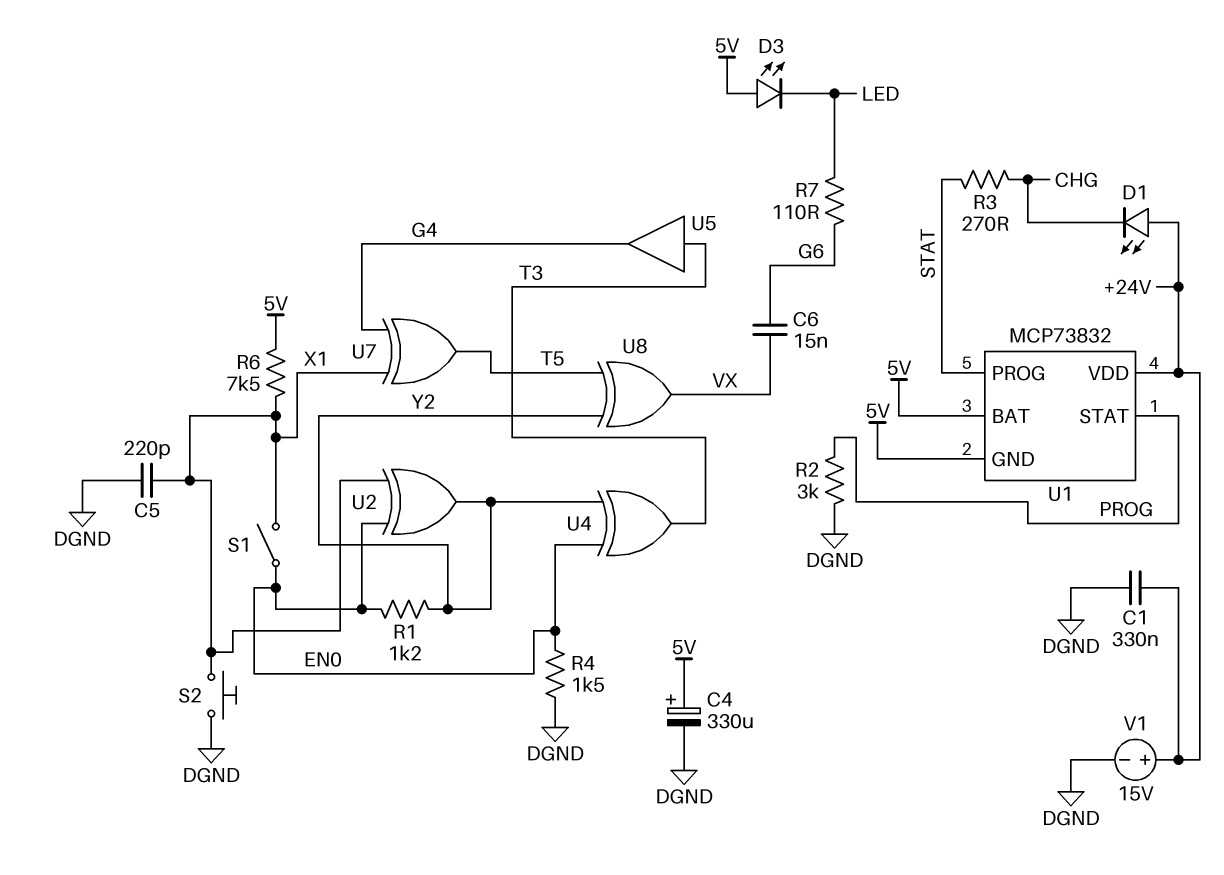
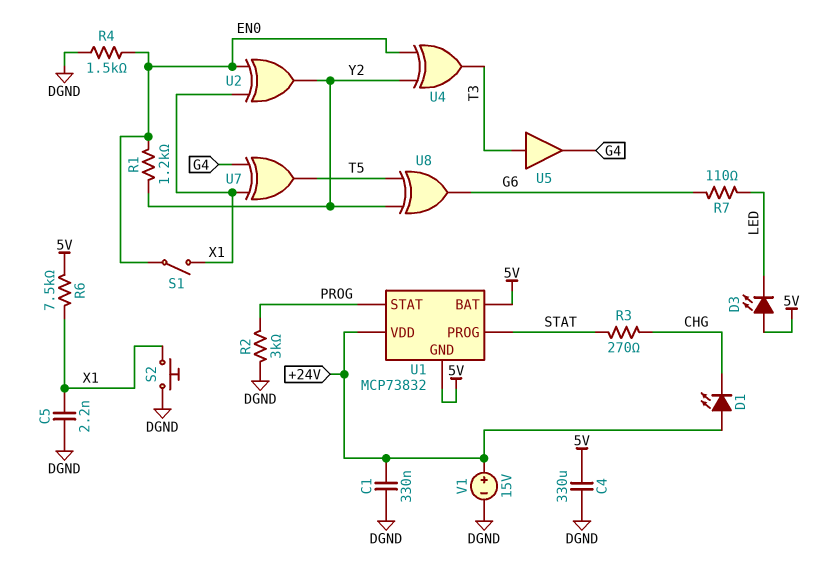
C4: 330uF (plus 5V, minus DGND) -> 330uF (5V, DGND)
C5: 220pF (DGND, X1) -> 2.2nF (DGND, X1)
C6: 15nF (G6, VX) -> none
U8: XOR (in T5, in Y2, out VX) -> XOR (in T5, in Y2, out G6)

